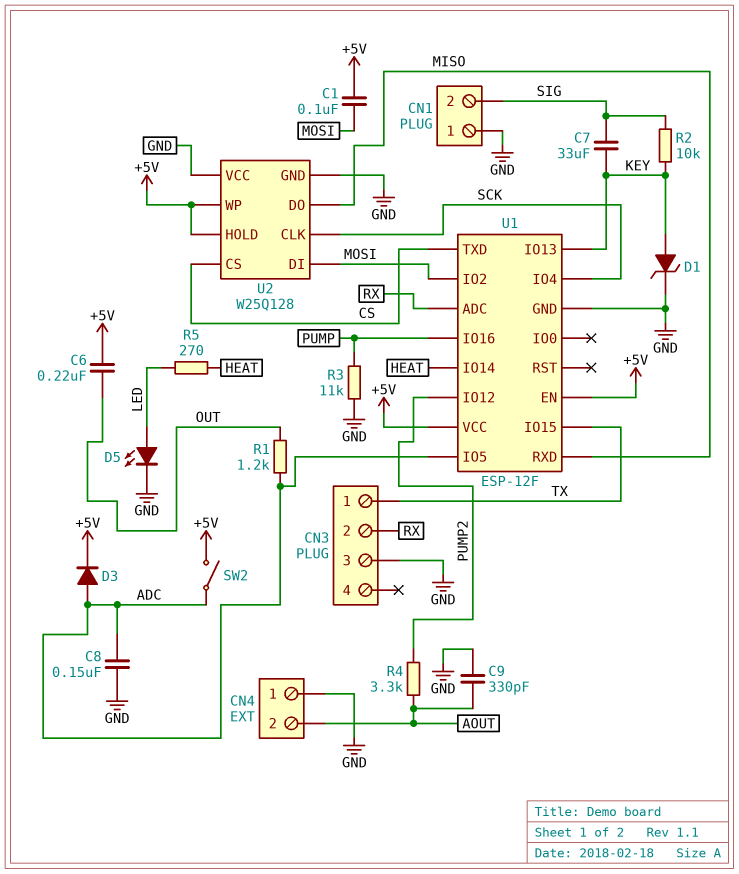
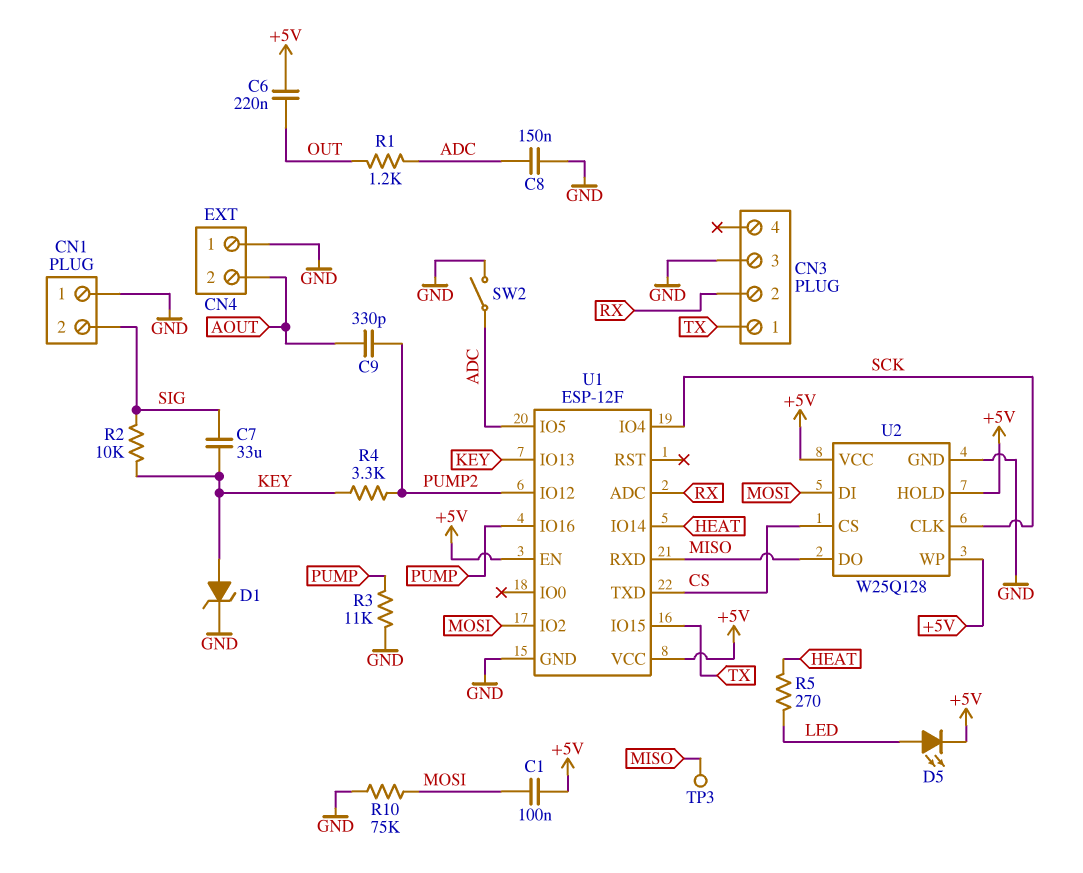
C9: 330pF (AOUT, GND) -> 330pF (AOUT, PUMP2)
D3: diode (A ADC, K +5V) -> none
D5: LED (A LED, K GND) -> LED (A LED, K +5V)
R4: 3.3k (AOUT, PUMP2) -> 3.3k (KEY, PUMP2)
R10: none -> 75k (GND, MOSI)
SW2: switch (+5V, ADC) -> switch (ADC, GND)
TP3: none -> test point (MISO)
U2 pin VCC: GND -> +5V

